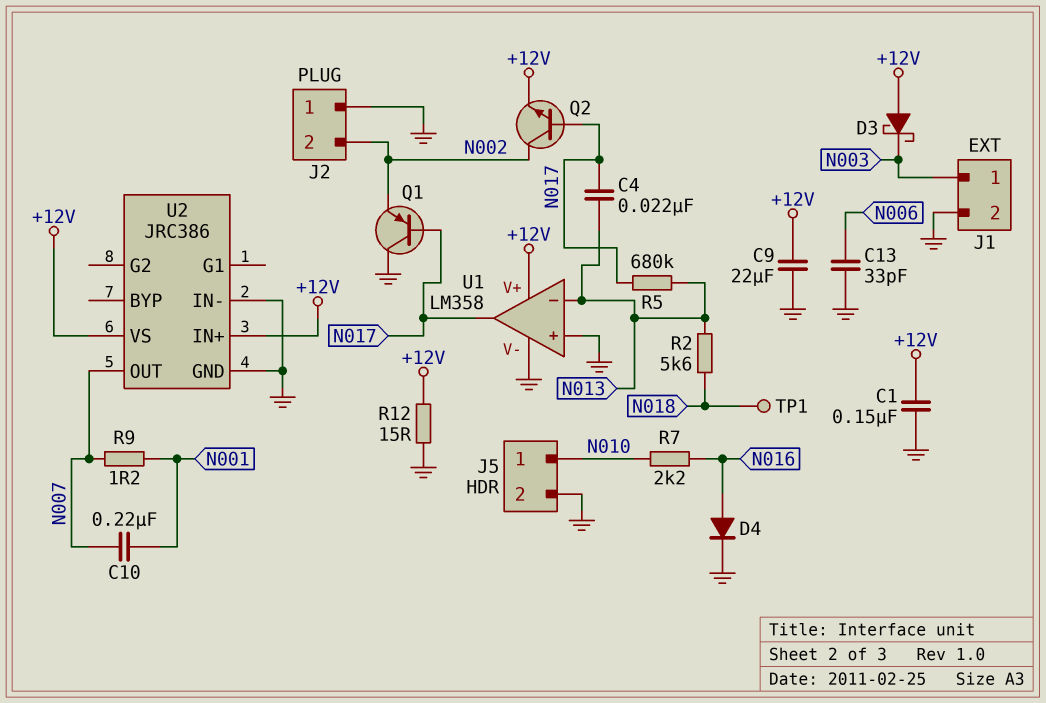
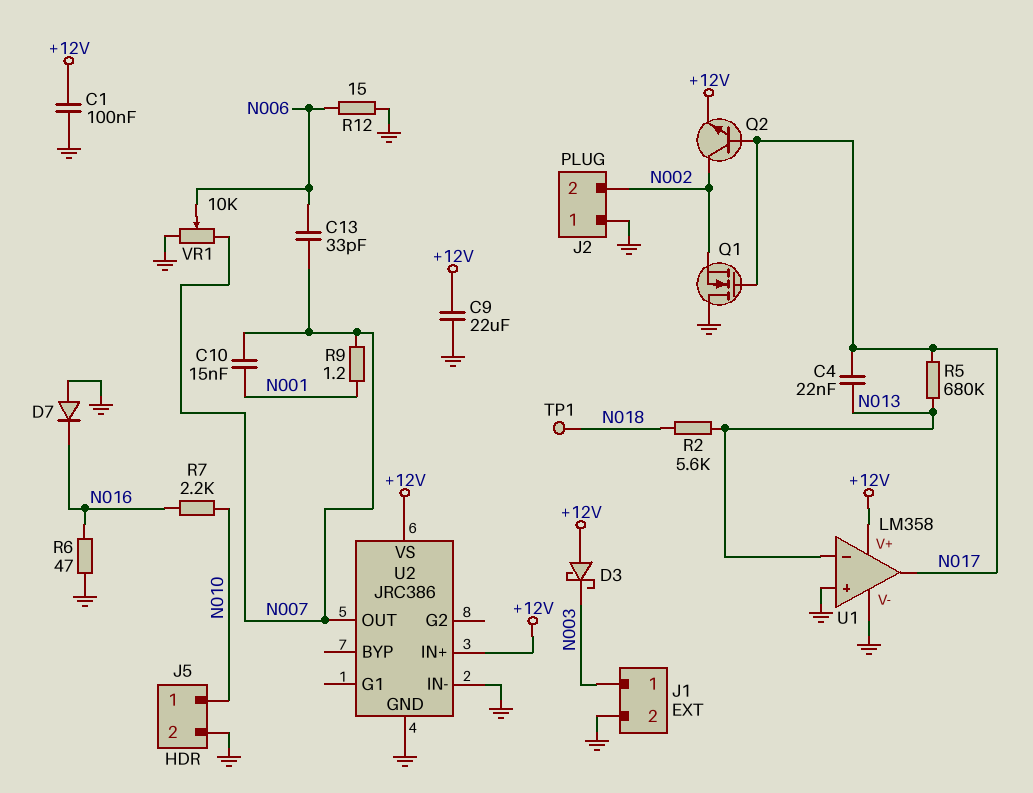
C1: 150nF (+12V, GND) -> 100nF (+12V, GND)
C10: 220nF (N001, N007) -> 15nF (N001, N007)
C13: 33pF (GND, N006) -> 33pF (N006, N007)
D4: diode (A N016, K GND) -> none
D7: none -> diode (A GND, K N016)
Q1: PNP (B N017, C GND, E N002) -> NMOS (G N017, D GND, S N002)
R6: none -> 47 (GND, N016)
R12: 15 (+12V, GND) -> 15 (GND, N006)
VR1: none -> 10k (GND, N007, wiper N006)

